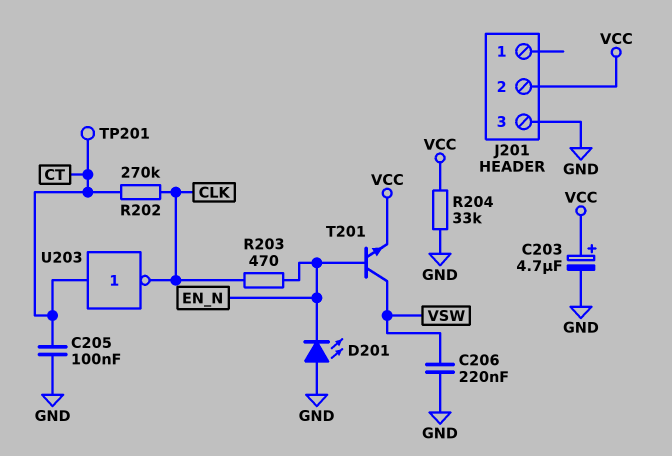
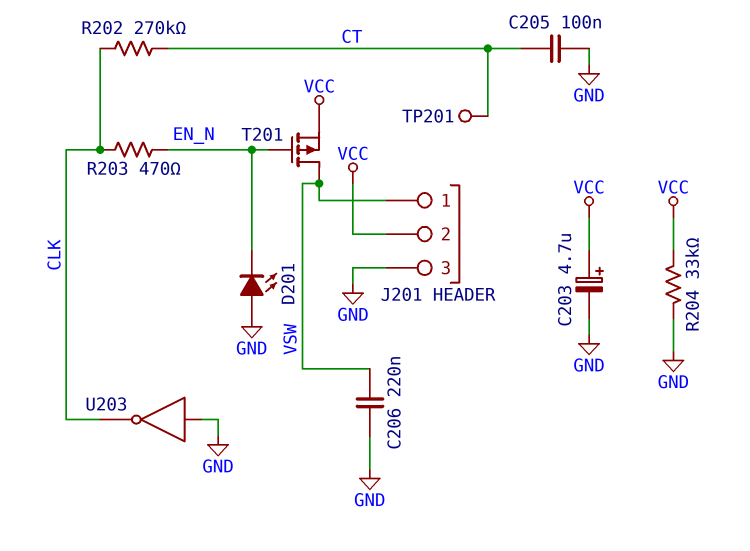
J201 pin 1: none -> VSW
T201: NPN (B EN_N, C VSW, E VCC) -> PMOS (G EN_N, D VSW, S VCC)
U203: NOT (in CT, out CLK) -> NOT (in GND, out CLK)

